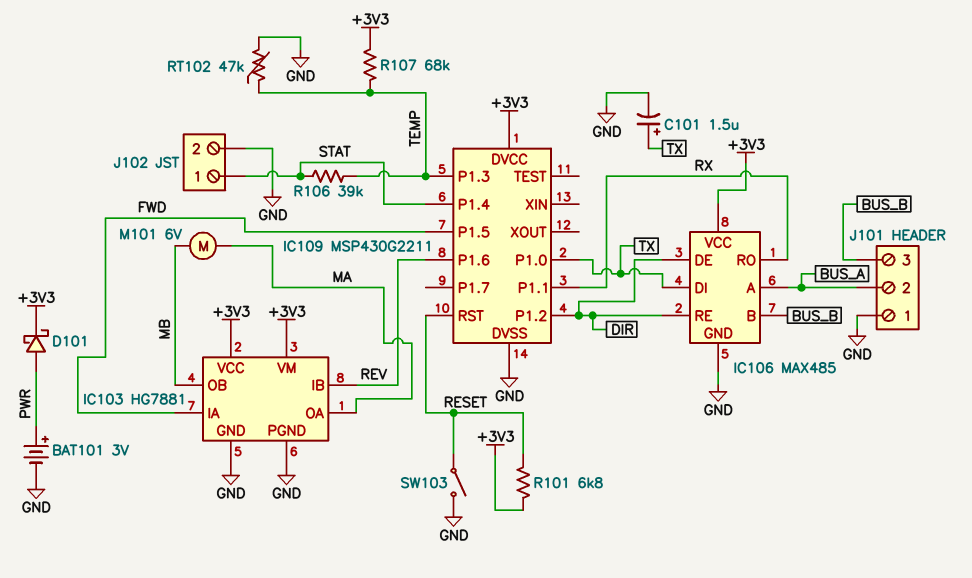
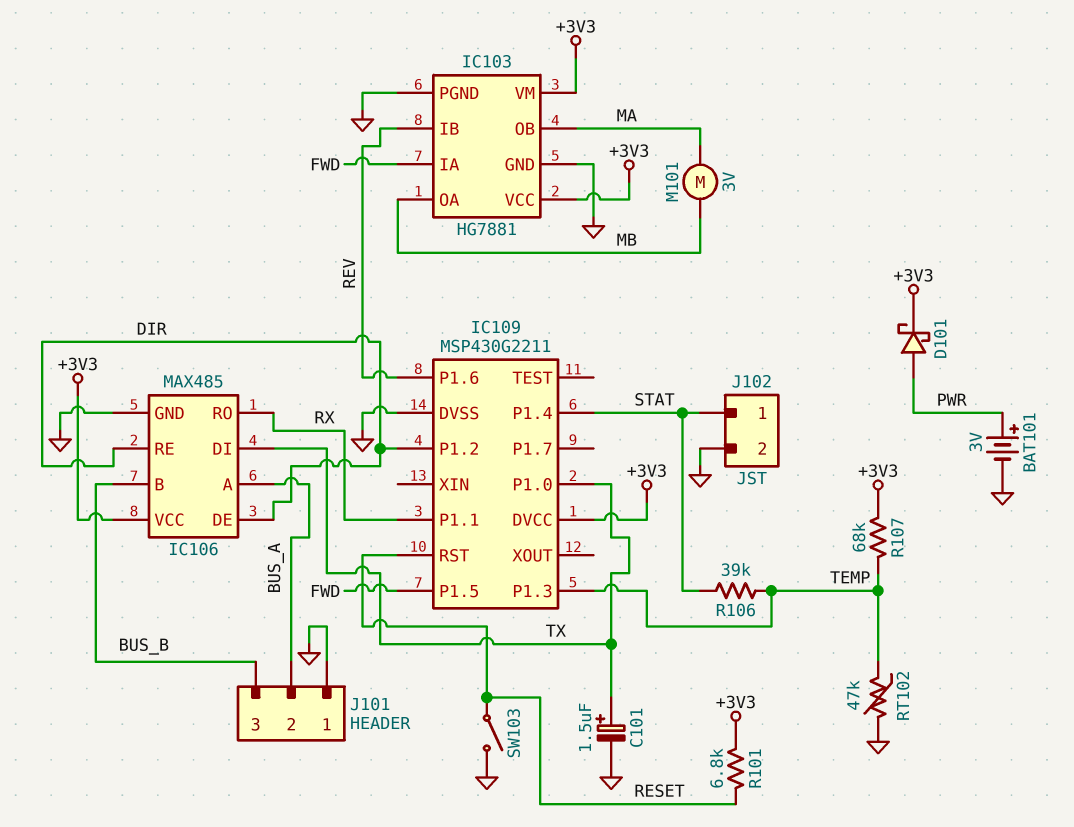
IC103 pin OA: MA -> MB
IC103 pin OB: MB -> MA
M101: motor 6V (MA, MB) -> motor 3V (MA, MB)

